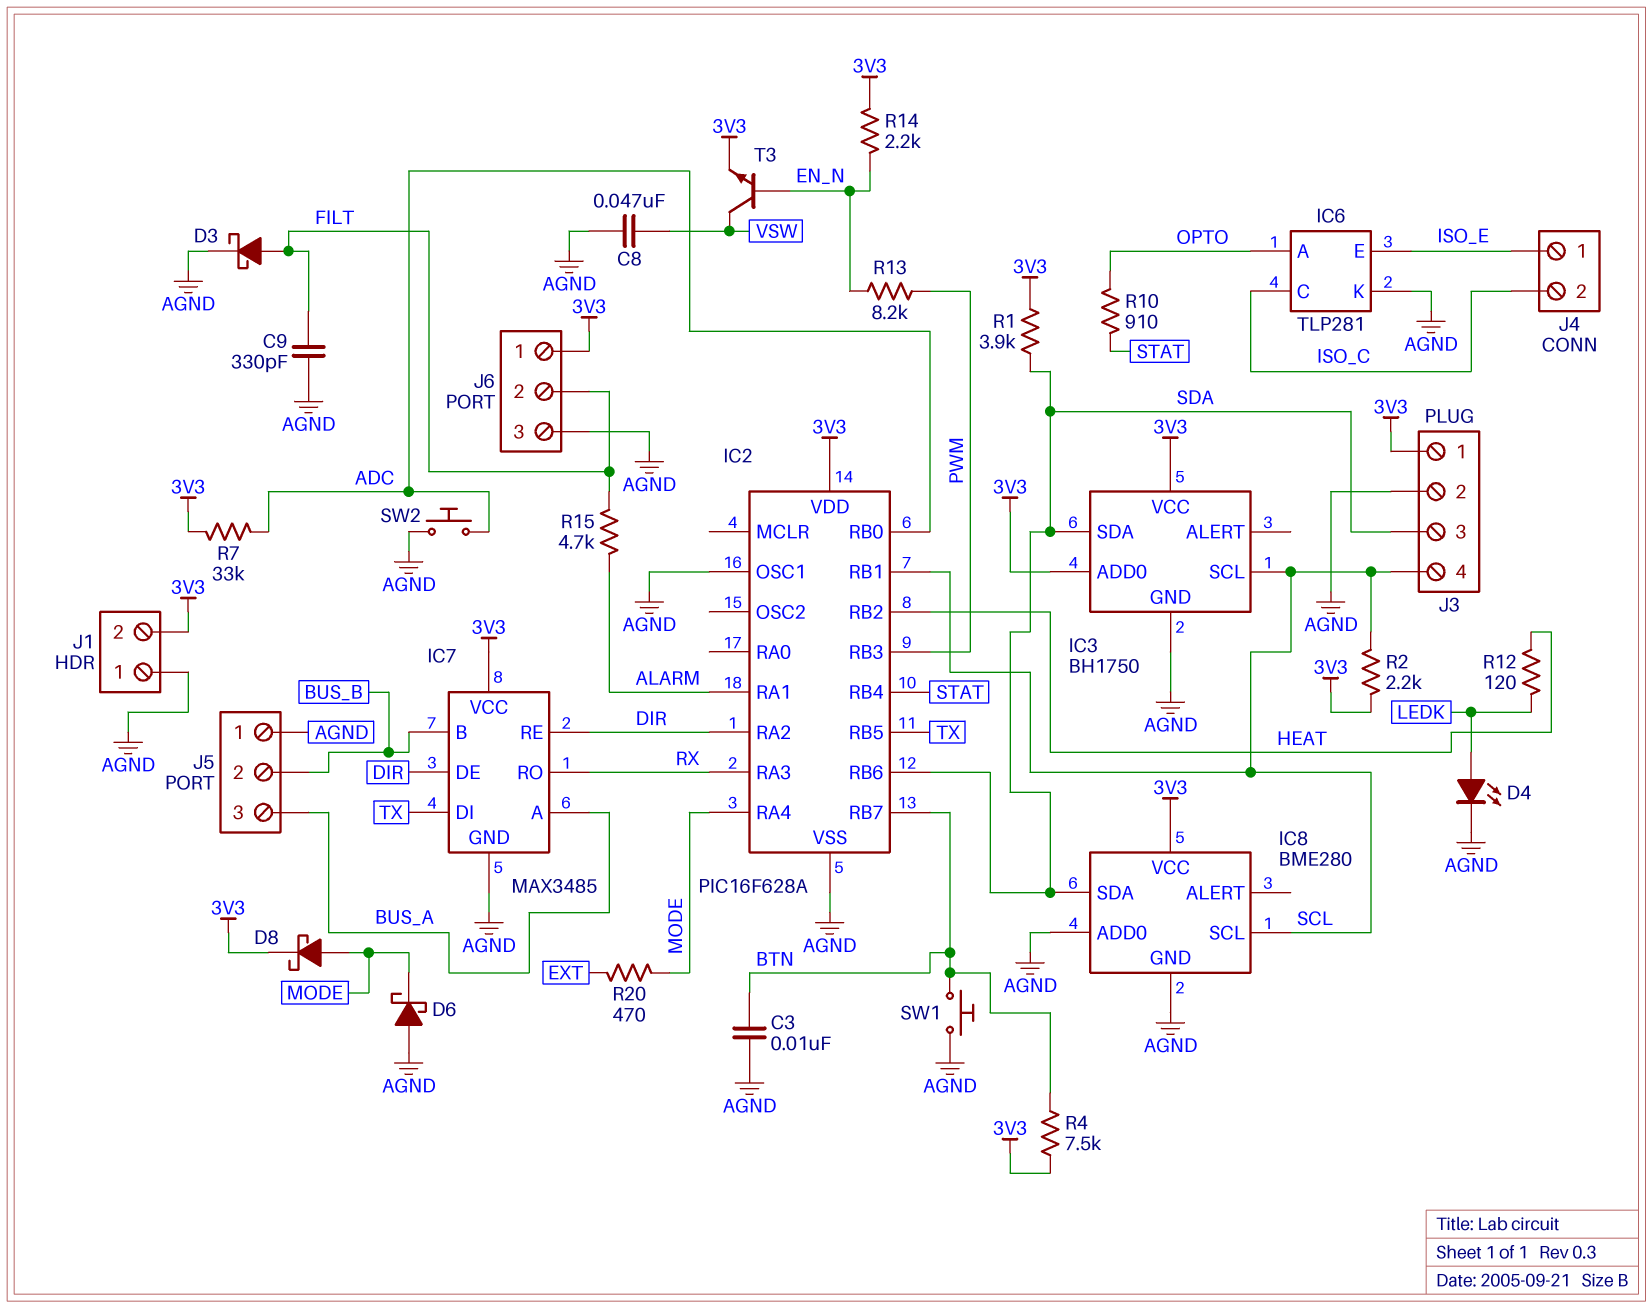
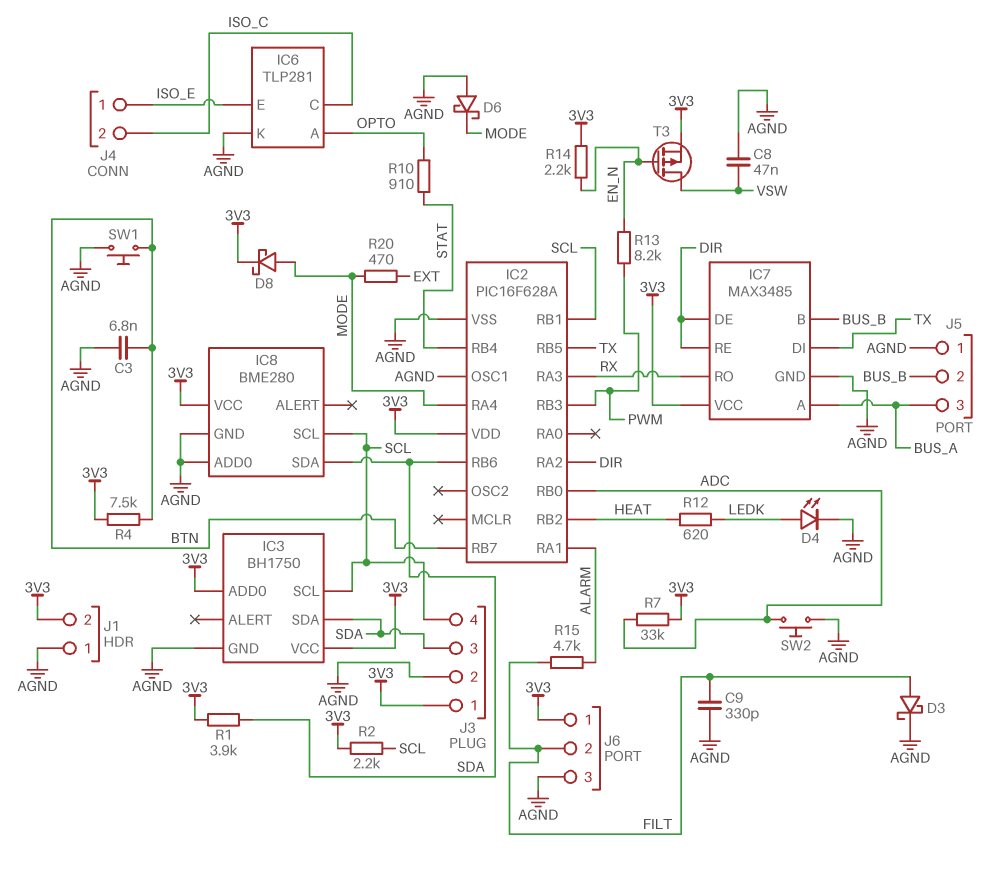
C3: 10nF (AGND, BTN) -> 6.8nF (AGND, BTN)
R12: 120 (HEAT, LEDK) -> 620 (HEAT, LEDK)
T3: NPN (B EN_N, C VSW, E 3V3) -> PMOS (G EN_N, D VSW, S 3V3)

